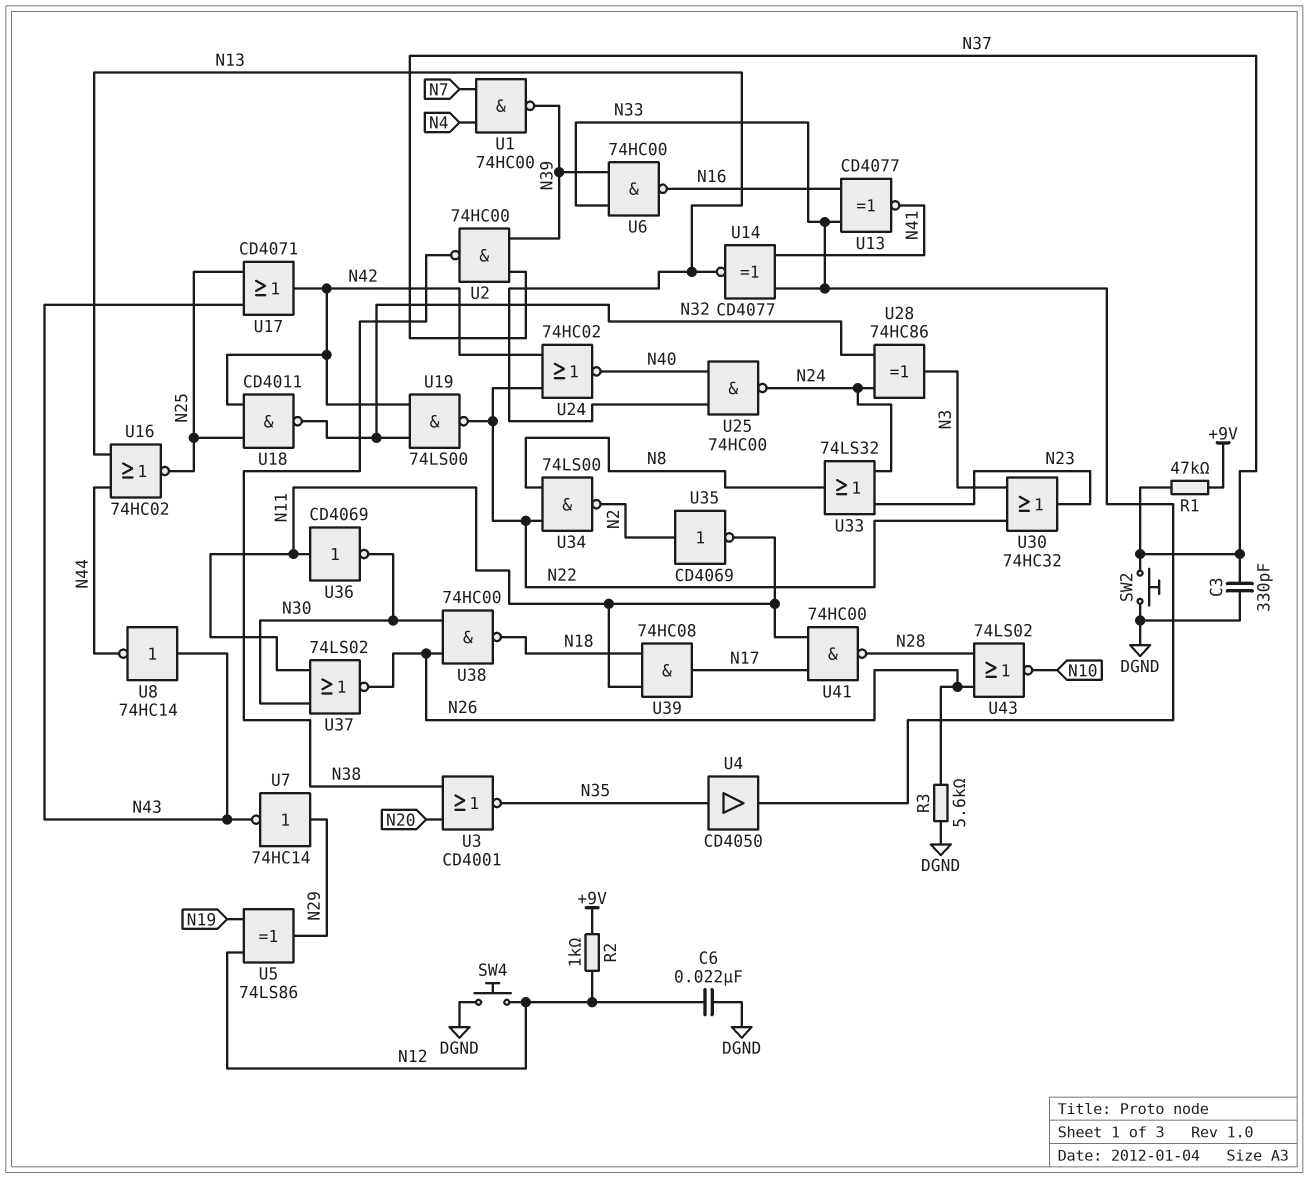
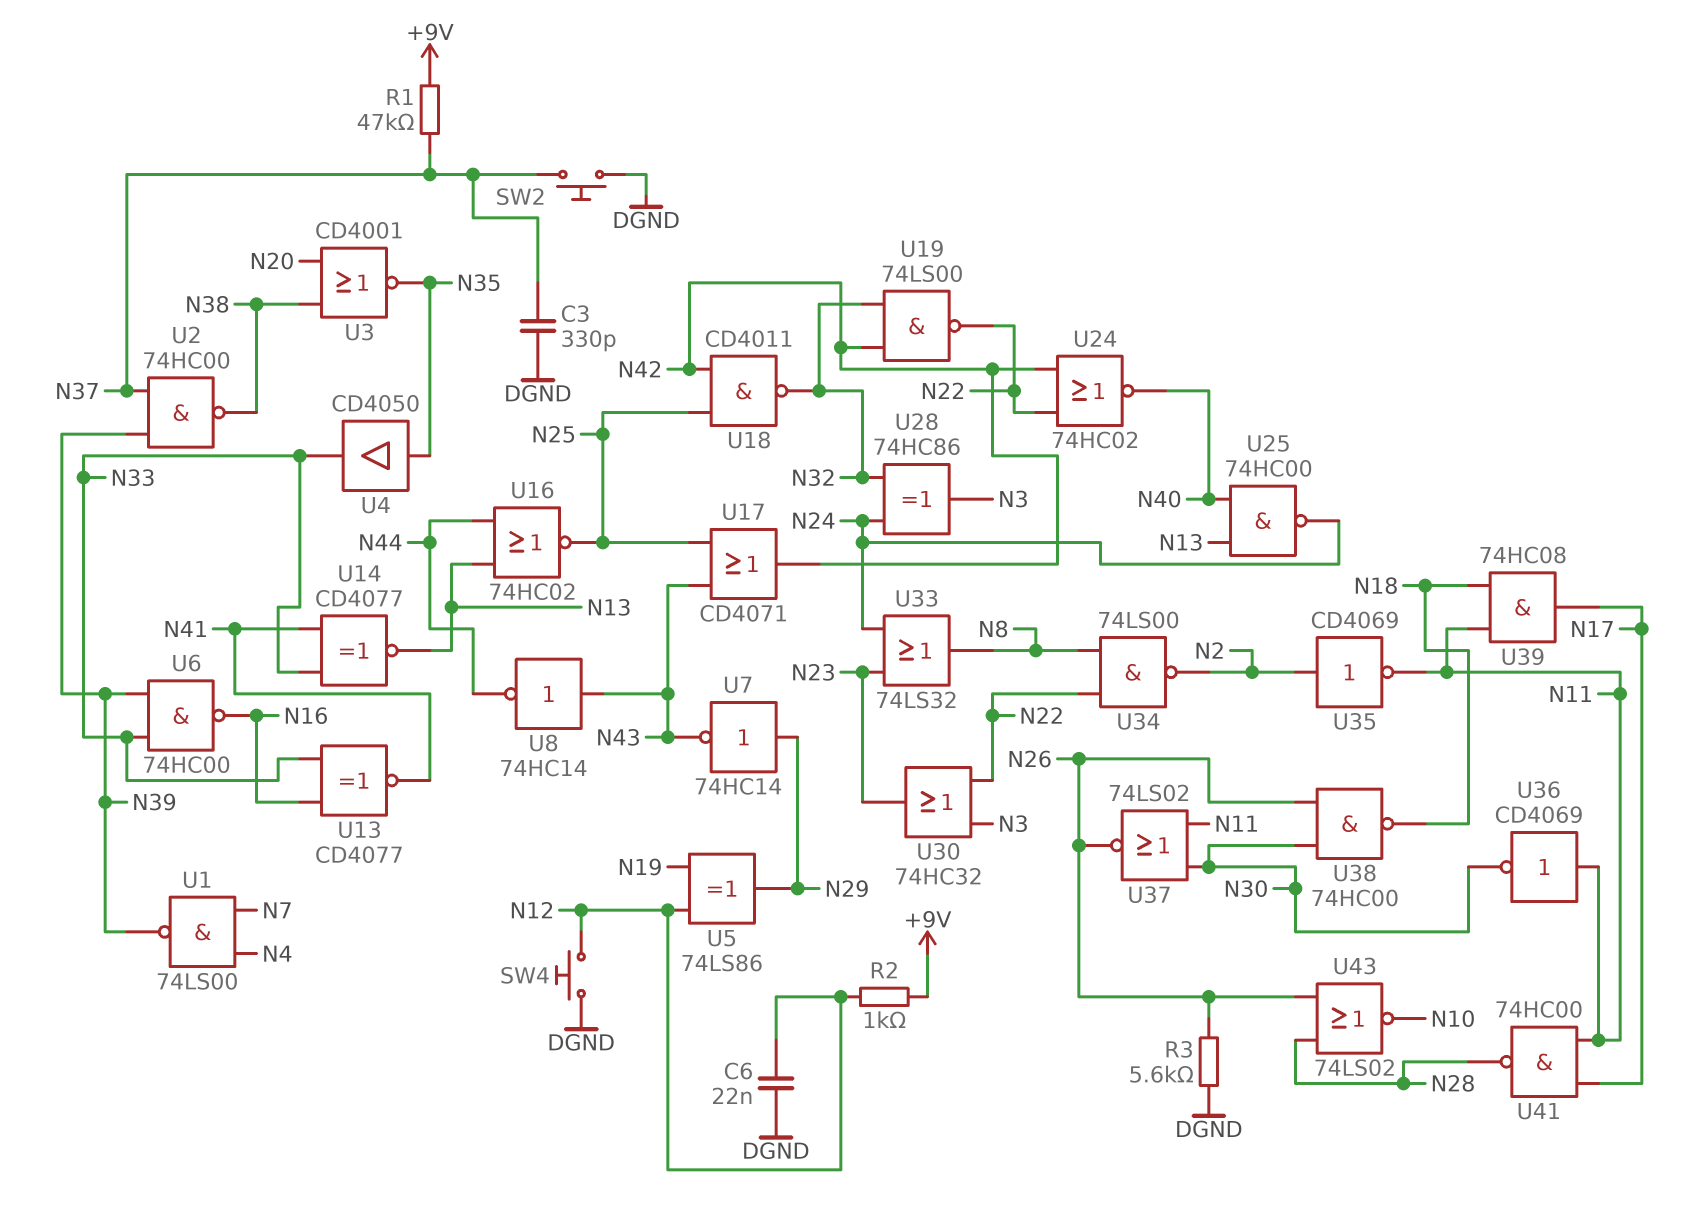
U1: NAND 74HC00 (in N4, in N7, out N39) -> NAND 74LS00 (in N4, in N7, out N39)

